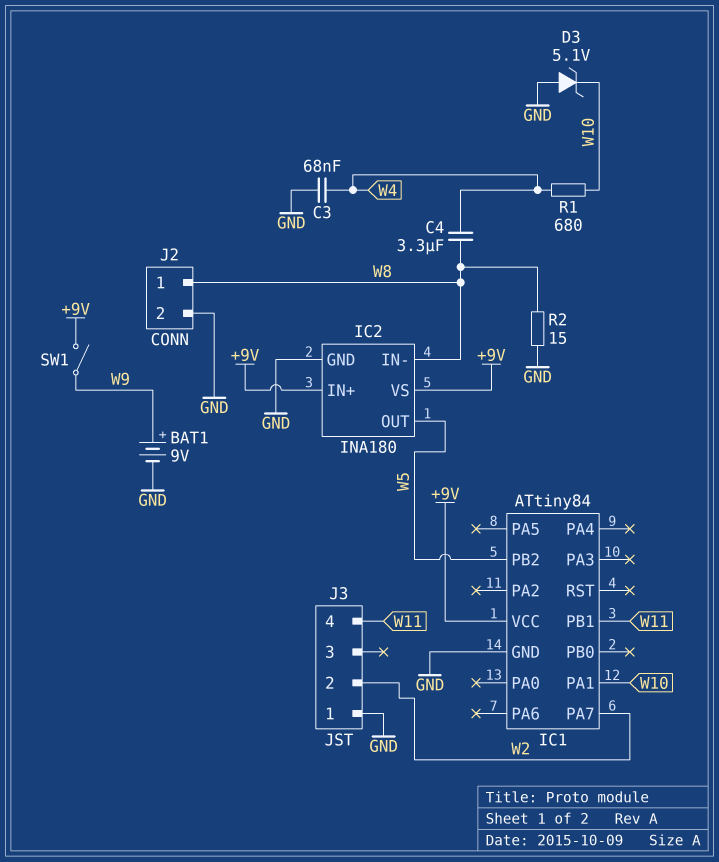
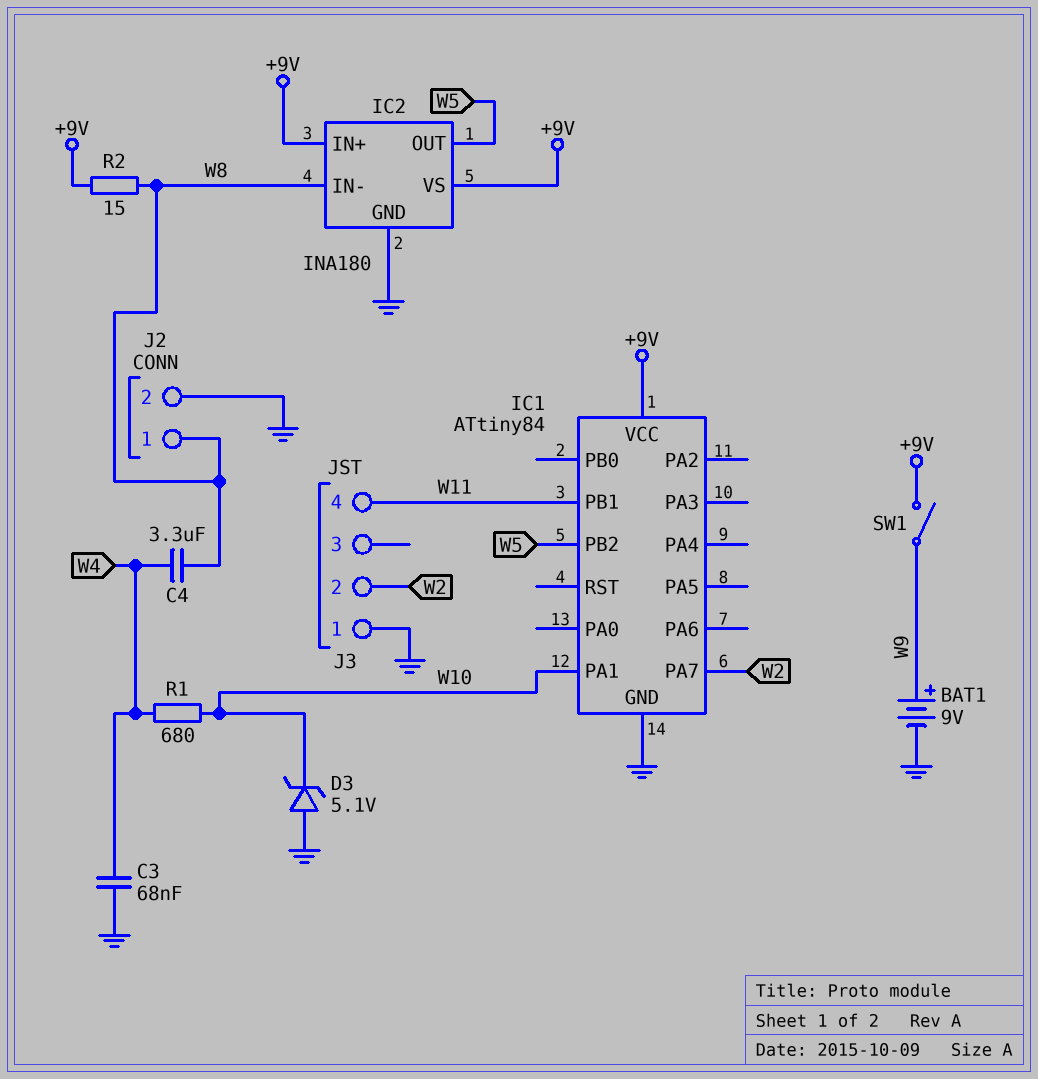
R2: 15 (GND, W8) -> 15 (+9V, W8)

